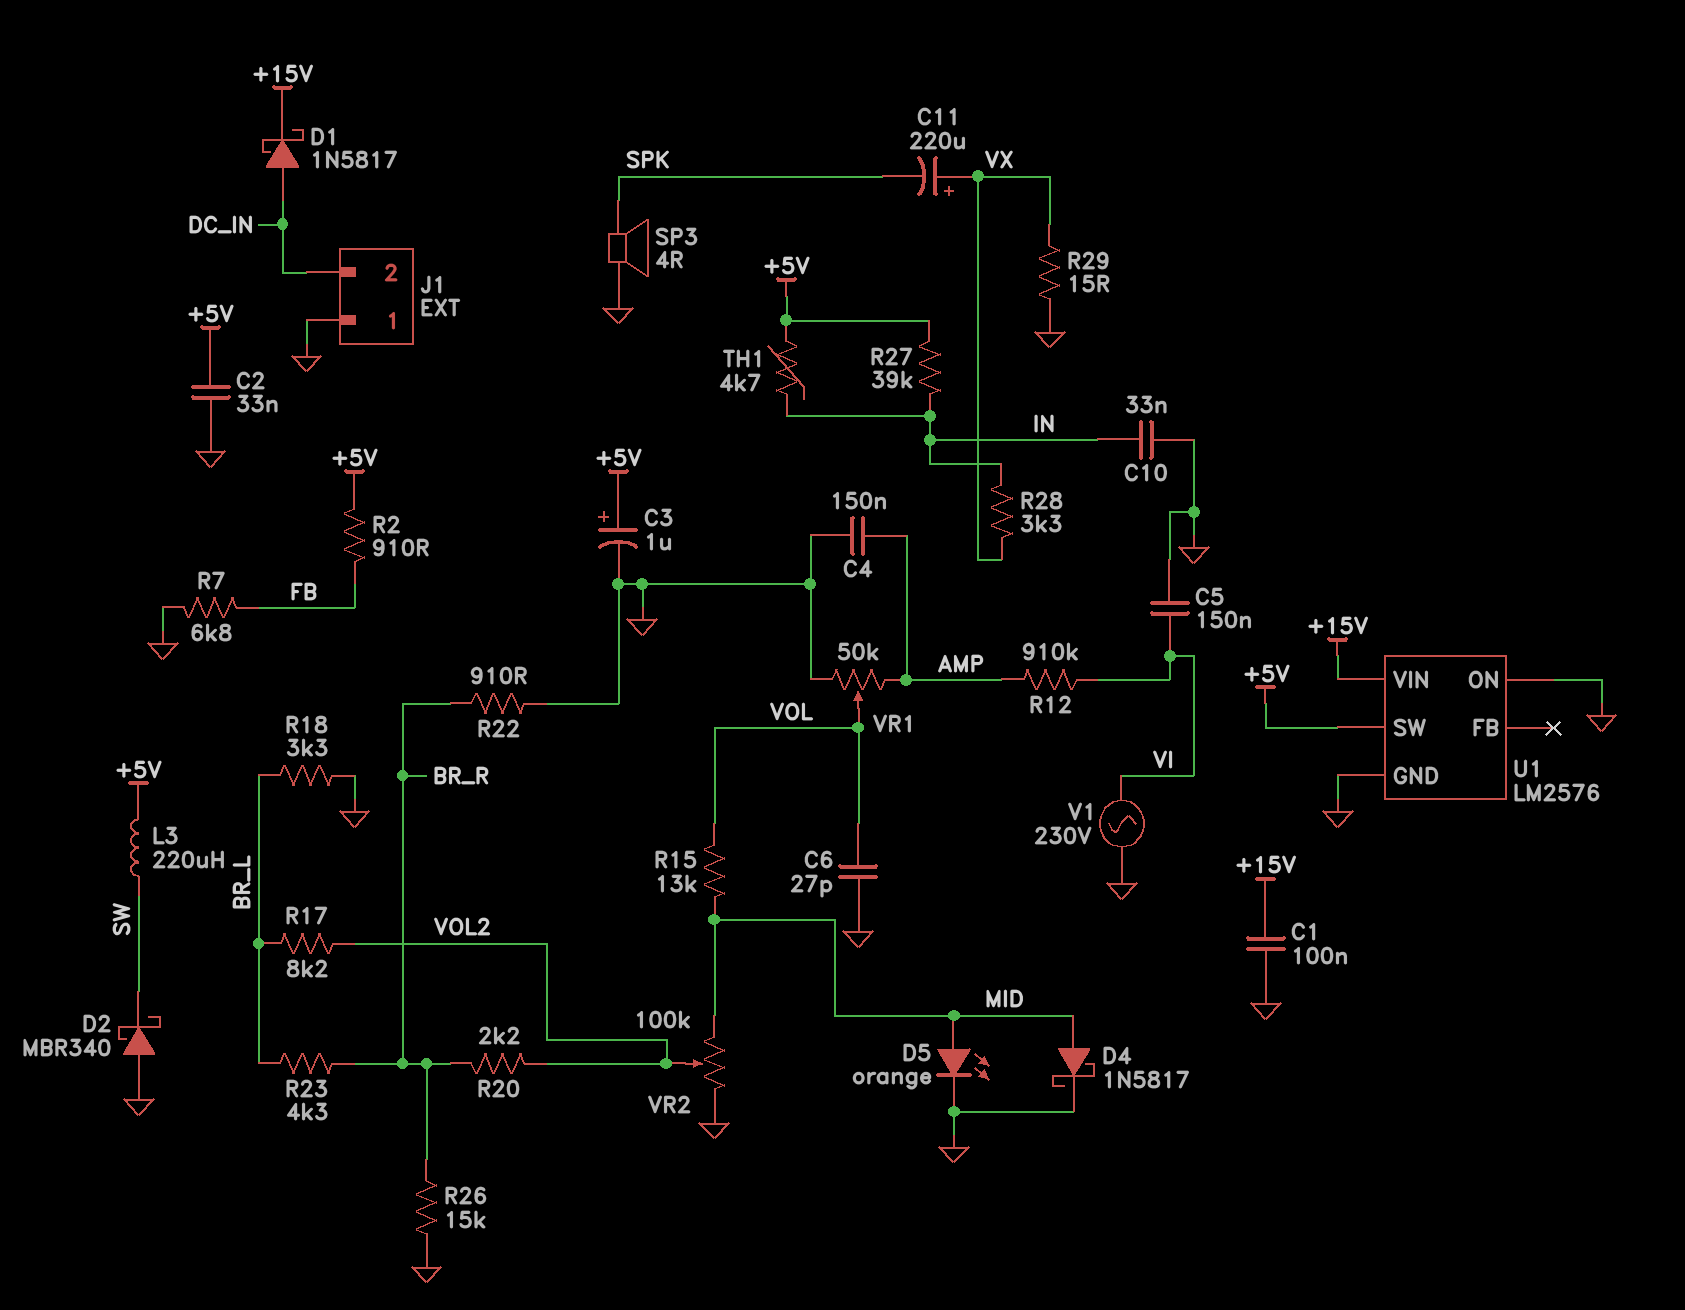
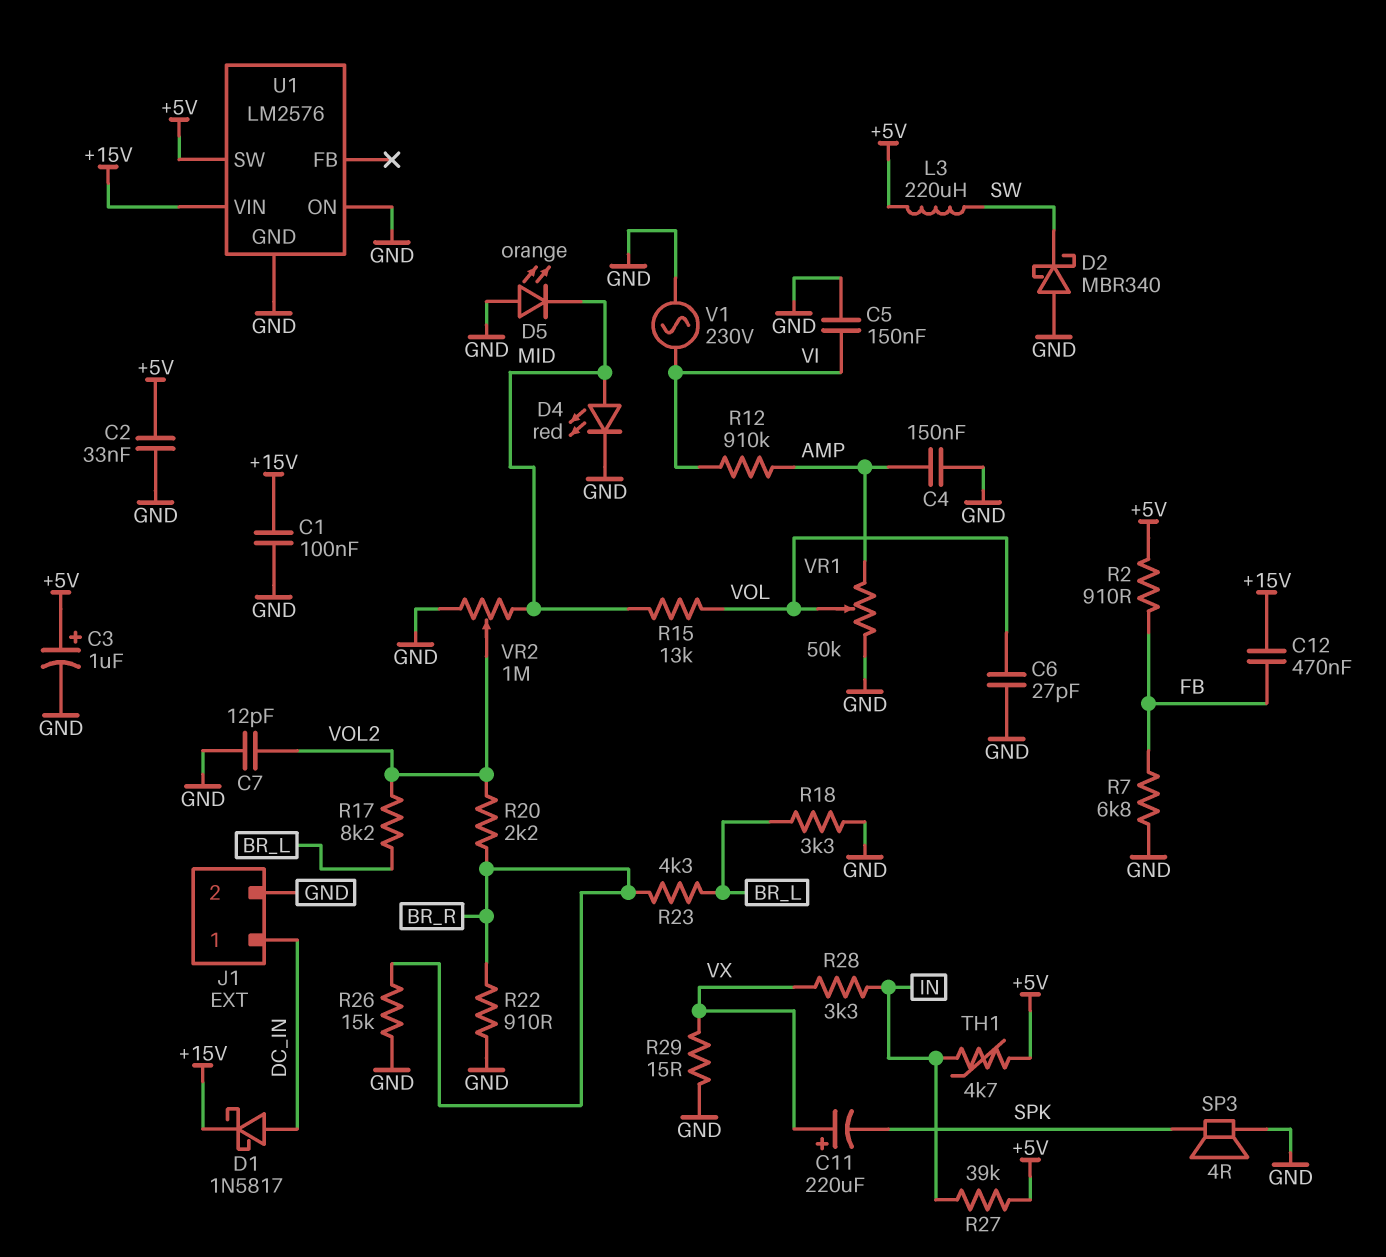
C7: none -> 12pF (GND, VOL2)
C10: 33nF (GND, IN) -> none
C12: none -> 470nF (+15V, FB)
D4: schottky 1N5817 (A MID, K GND) -> LED red (A MID, K GND)
D5: LED orange (A MID, K GND) -> LED orange (A GND, K MID)
J1 pin 1: GND -> DC_IN
J1 pin 2: DC_IN -> GND
VR2: 100k (GND, MID, wiper VOL2) -> 1M (GND, MID, wiper VOL2)

